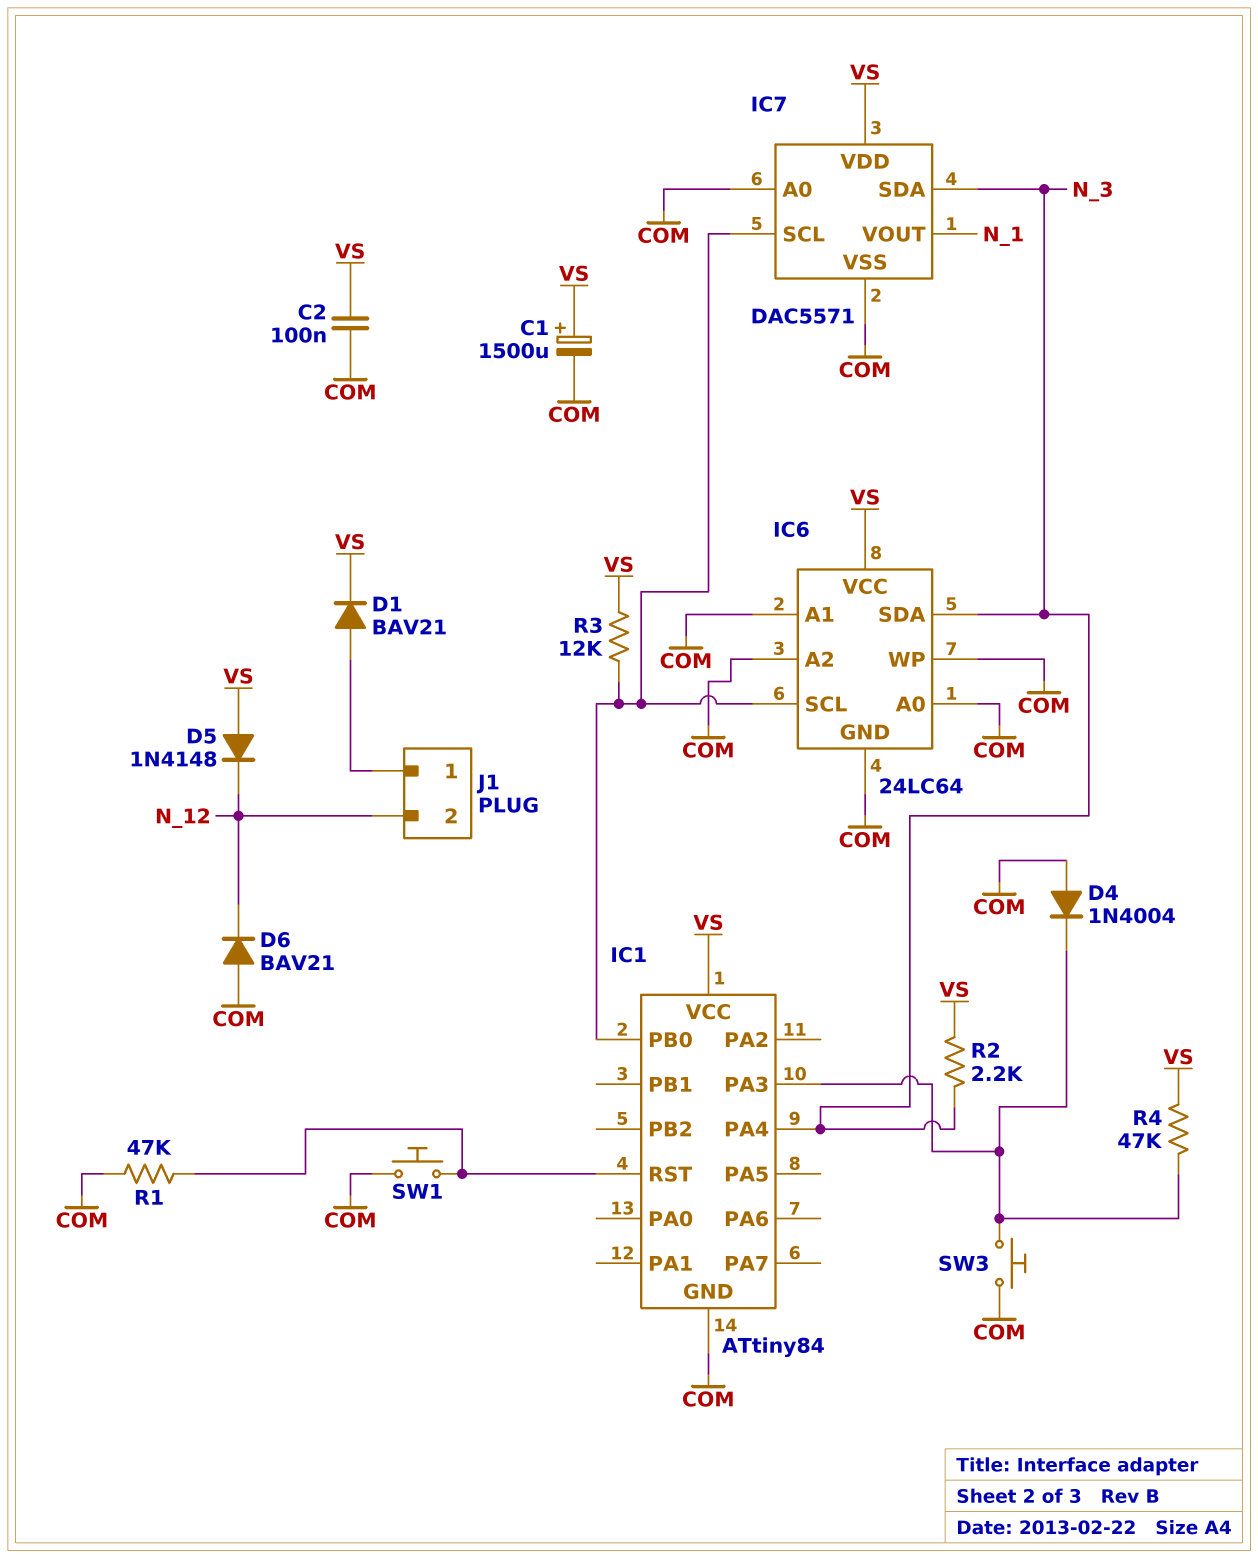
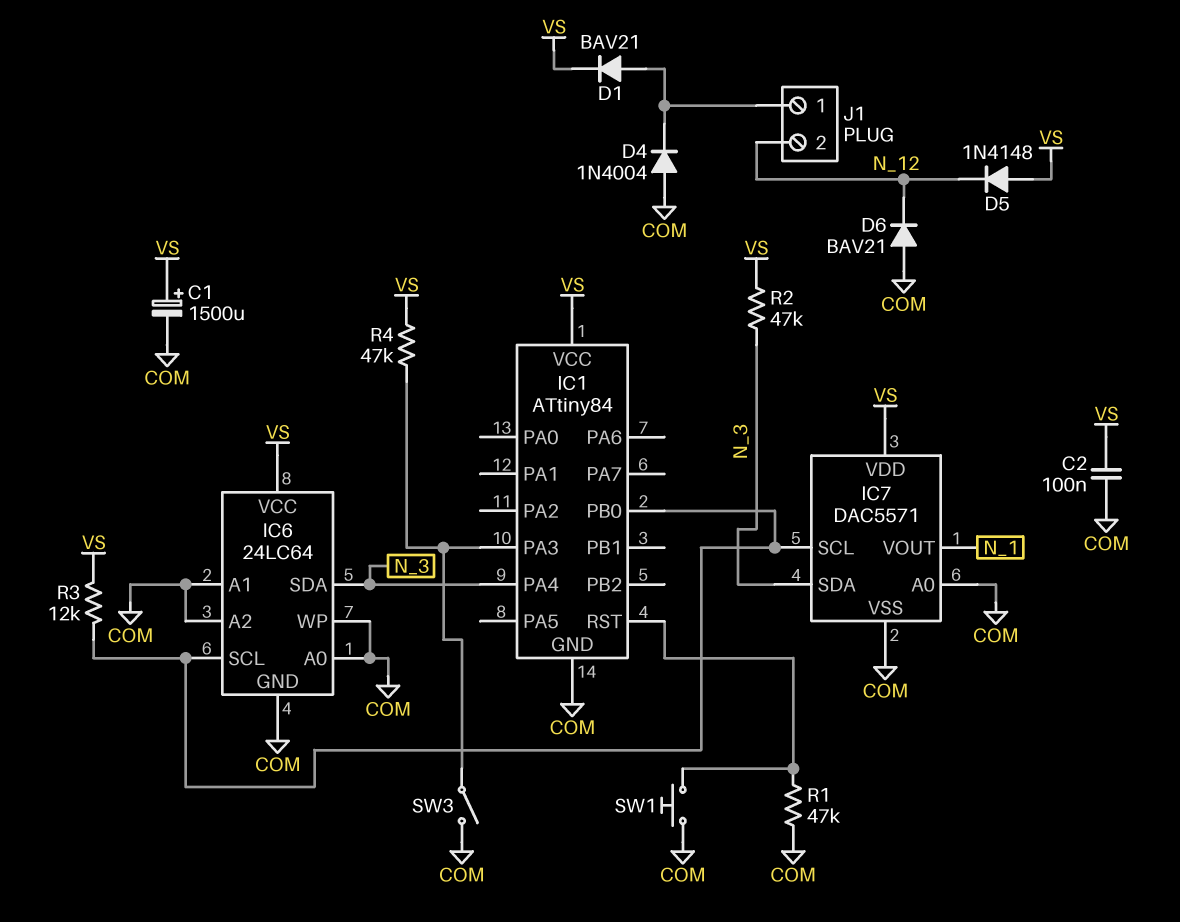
D4: diode 1N4004 (A COM, K IC1/PA3) -> diode 1N4004 (A COM, K J1/1)
R2: 2.2k (N_3, VS) -> 47k (N_3, VS)
SW3: button (COM, IC1/PA3) -> switch (COM, IC1/PA3)

